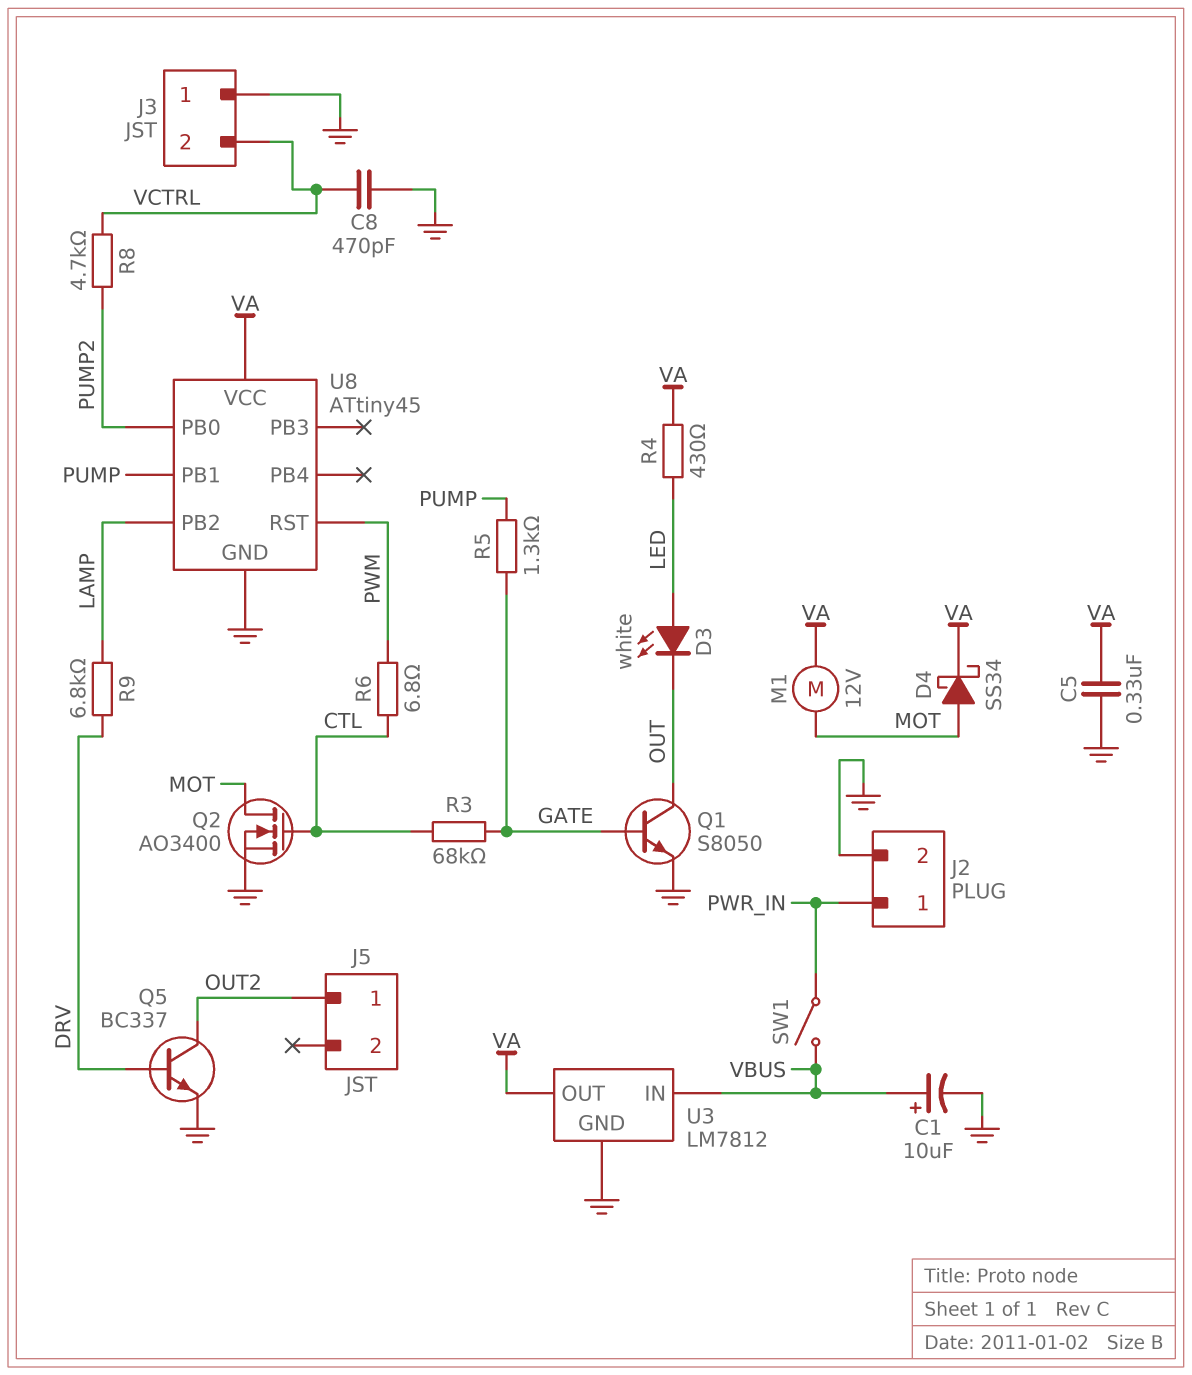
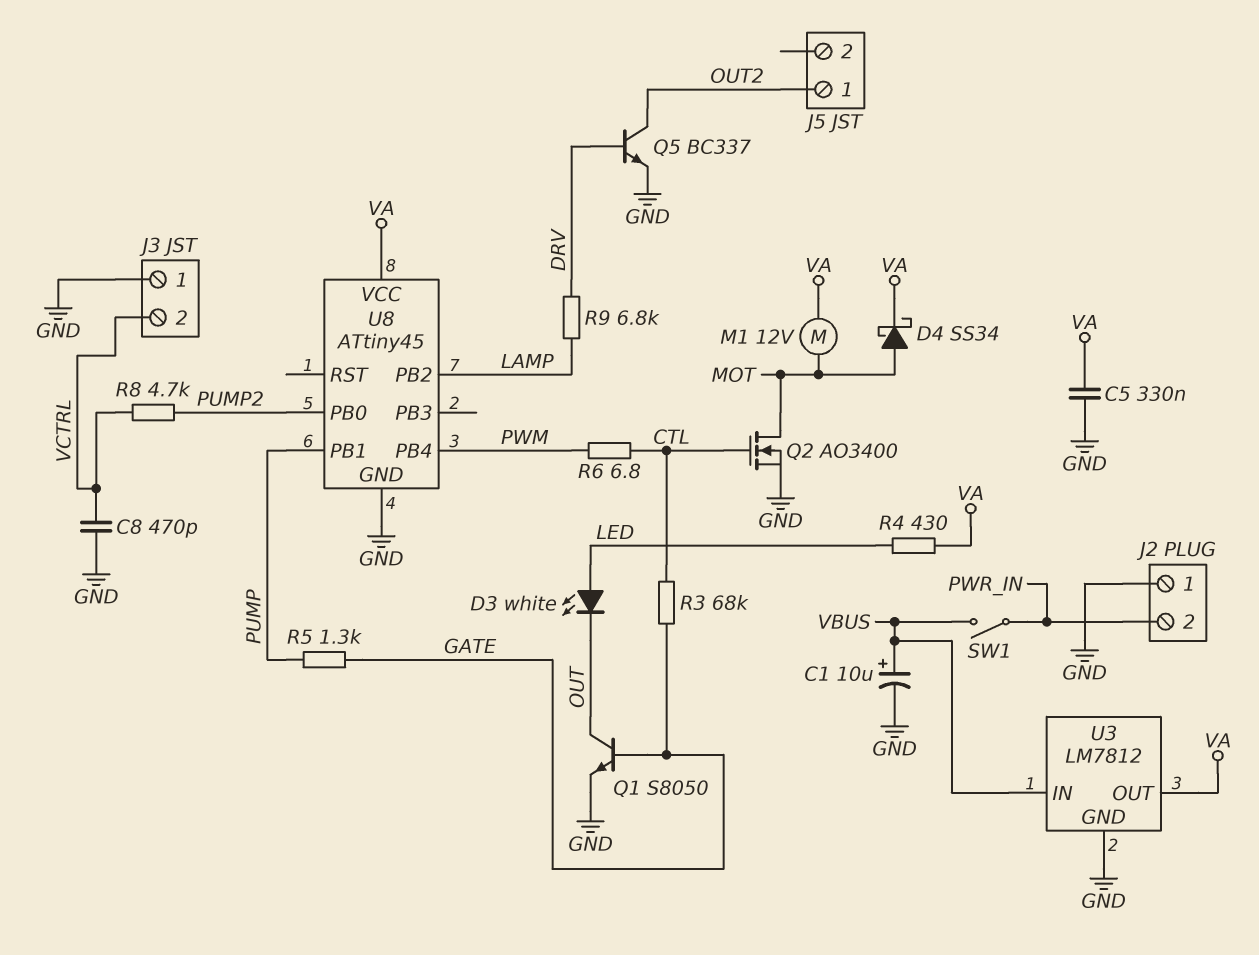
J2 pin 1: PWR_IN -> GND
J2 pin 2: GND -> PWR_IN
U8 pin PB4: none -> PWM
U8 pin RST: PWM -> none

